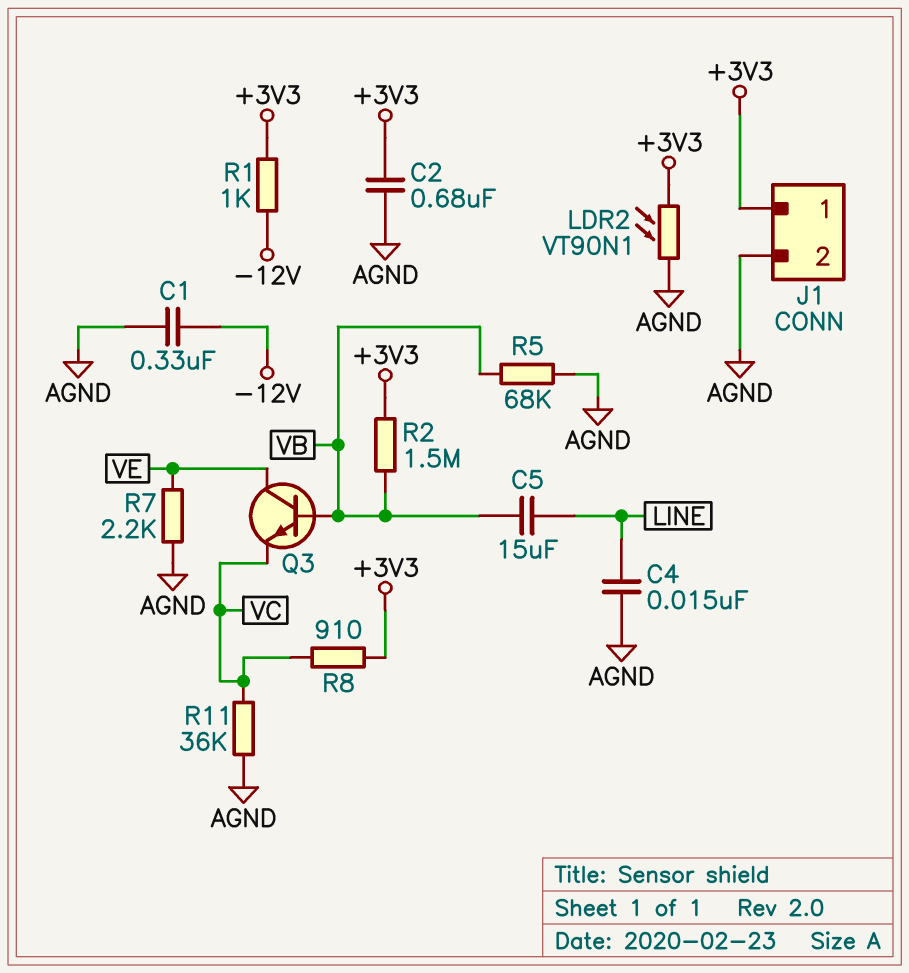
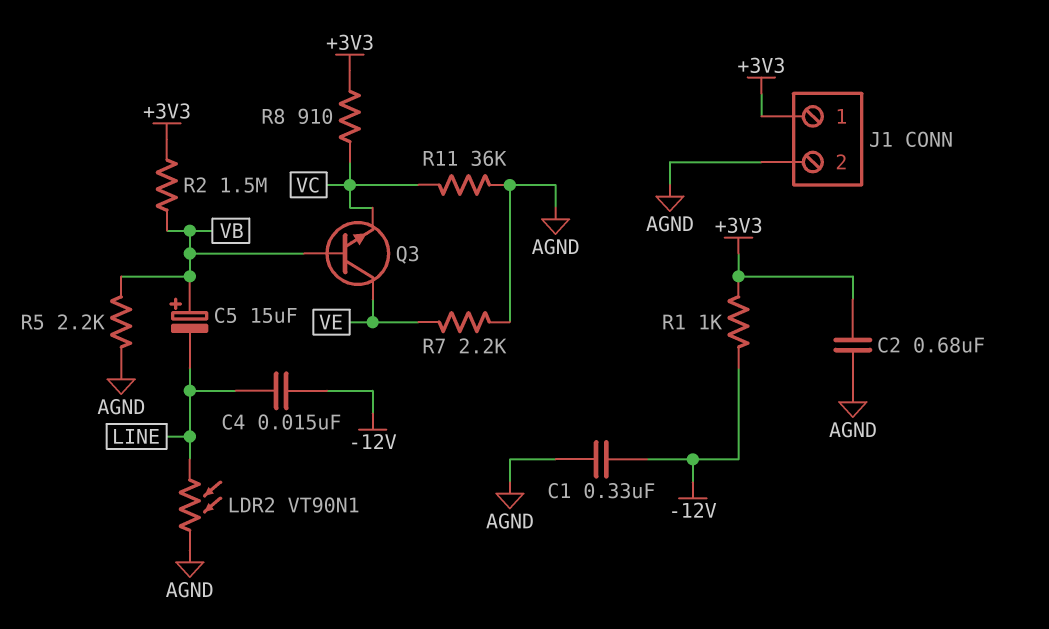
C4: 15nF (AGND, LINE) -> 15nF (-12V, LINE)
C5: 15uF (LINE, VB) -> 15uF (plus VB, minus LINE)
LDR2: VT90N1 (+3V3, AGND) -> VT90N1 (AGND, LINE)
R5: 68k (AGND, VB) -> 2.2k (AGND, VB)

